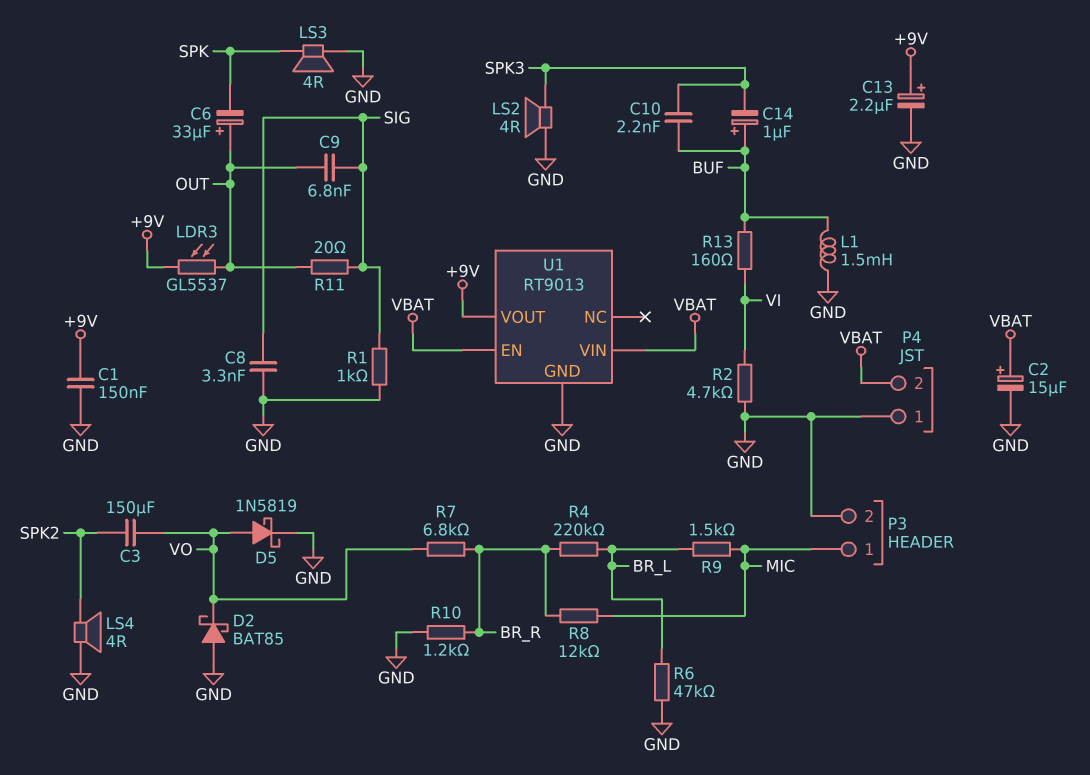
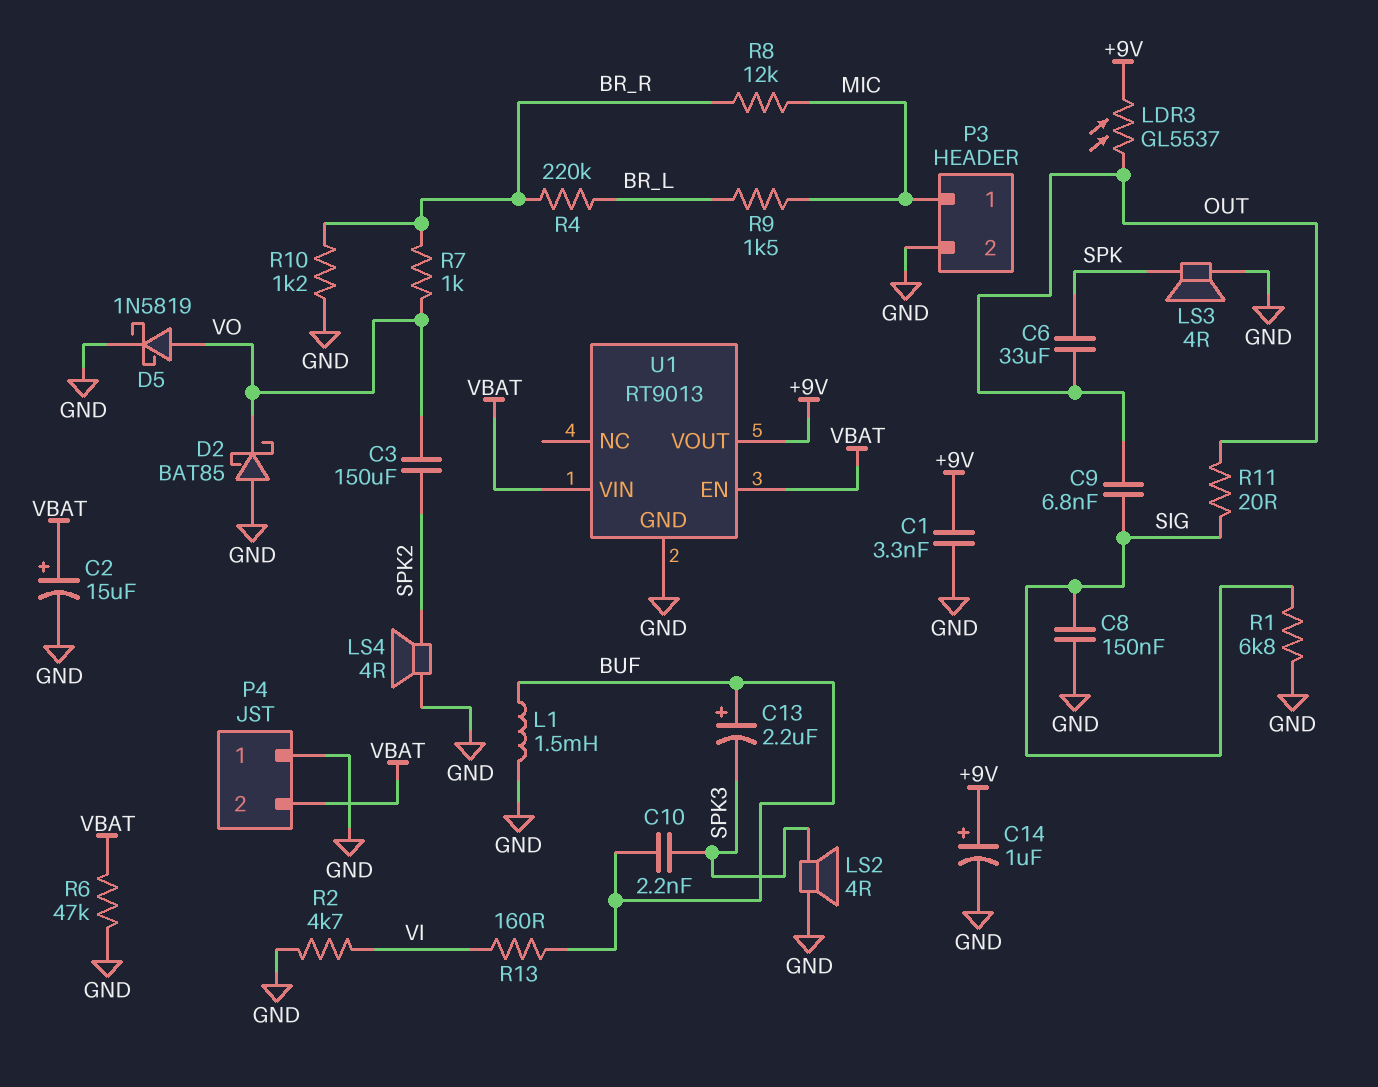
C1: 150nF (+9V, GND) -> 3.3nF (+9V, GND)
C6: 33uF (plus OUT, minus SPK) -> 33uF (OUT, SPK)
C8: 3.3nF (GND, SIG) -> 150nF (GND, SIG)
C13: 2.2uF (plus +9V, minus GND) -> 2.2uF (plus BUF, minus SPK3)
C14: 1uF (plus BUF, minus SPK3) -> 1uF (plus +9V, minus GND)
R1: 1k (GND, SIG) -> 6.8k (GND, SIG)
R6: 47k (BR_L, GND) -> 47k (GND, VBAT)
R7: 6.8k (BR_R, VO) -> 1k (BR_R, VO)

